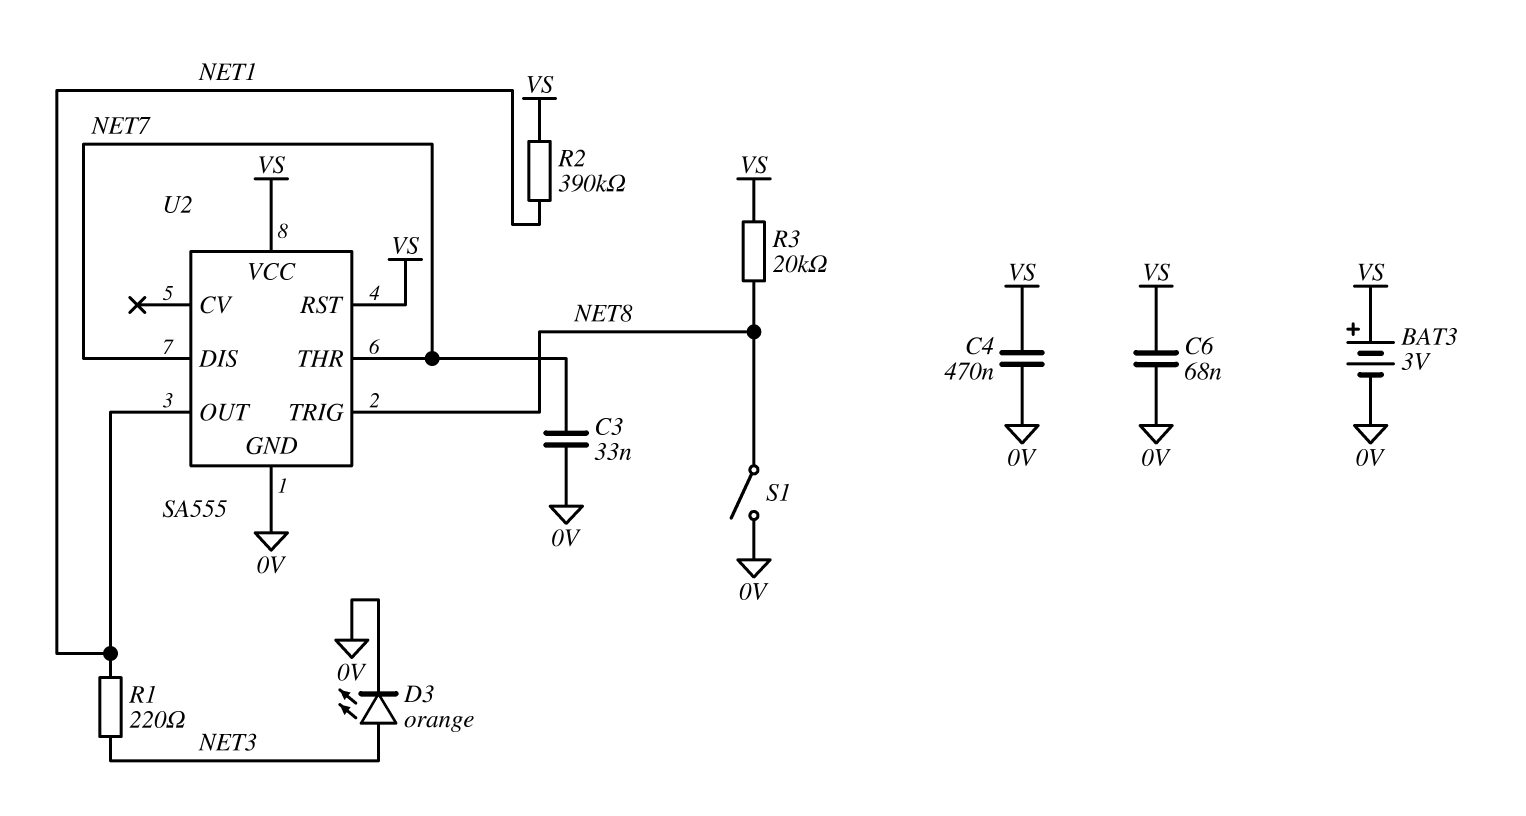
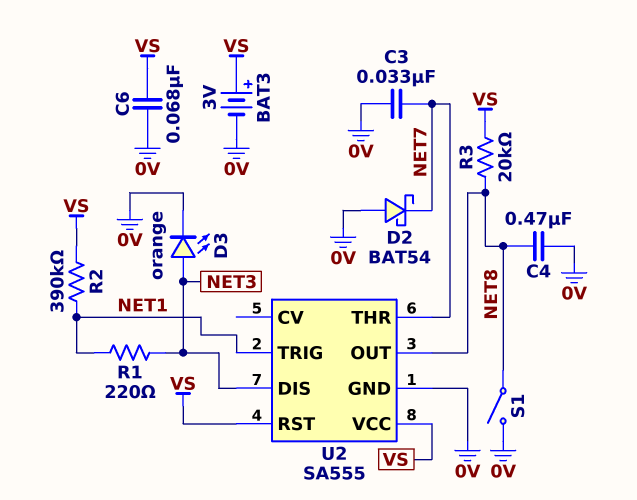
C4: 470nF (0V, VS) -> 470nF (0V, NET8)
D2: none -> schottky BAT54 (A 0V, K NET7)
U2 pin DIS: NET7 -> NET3
U2 pin OUT: NET1 -> NET8
U2 pin TRIG: NET8 -> NET1

